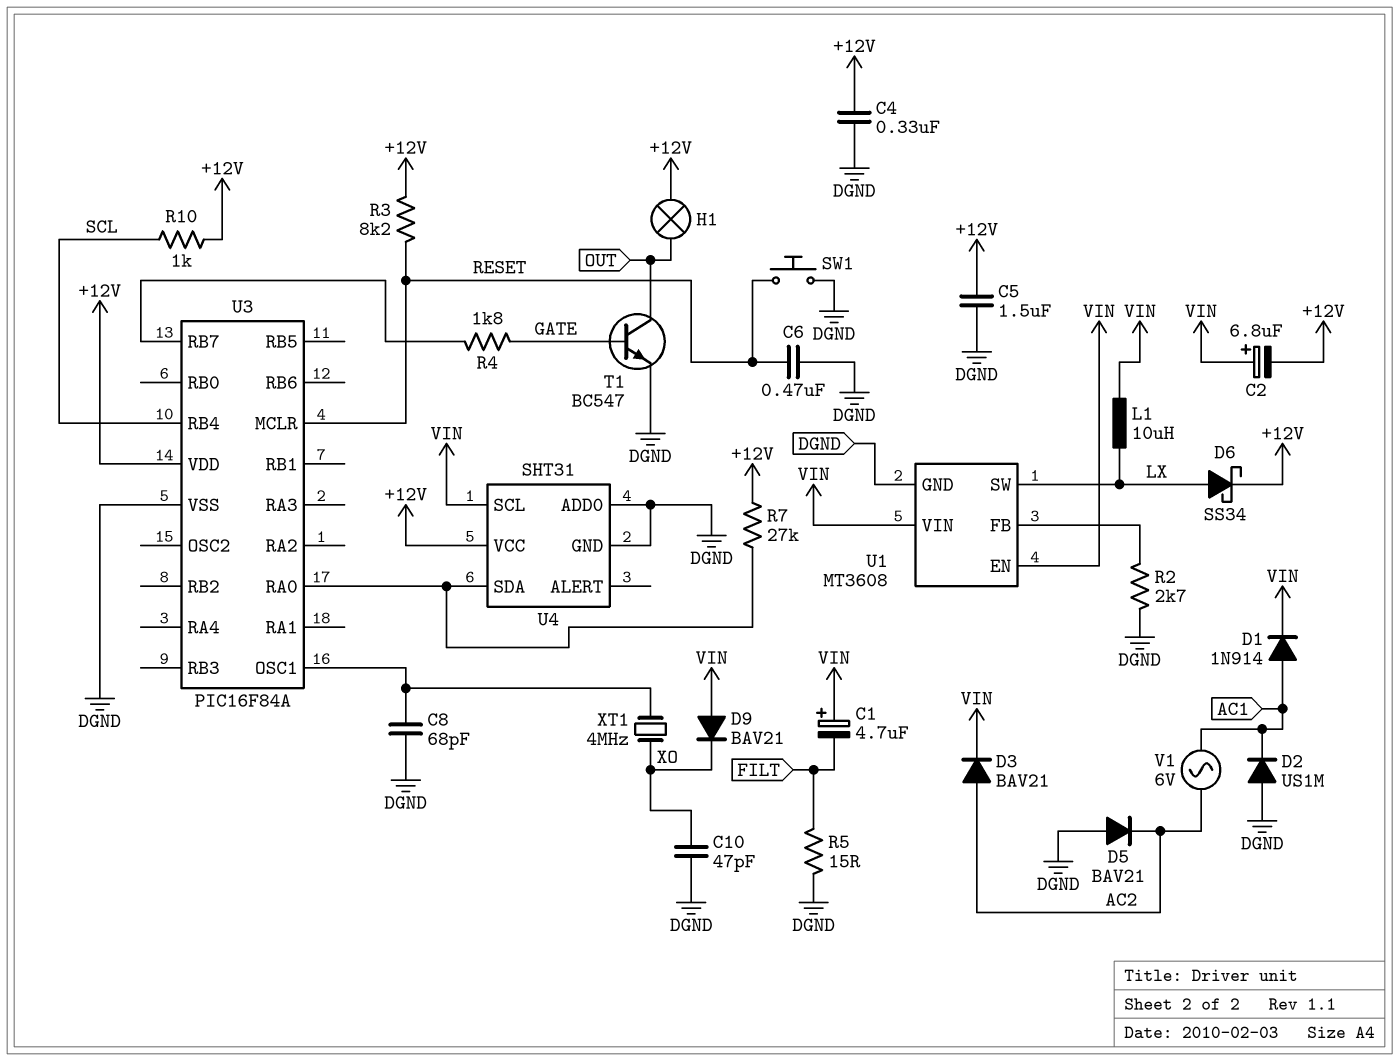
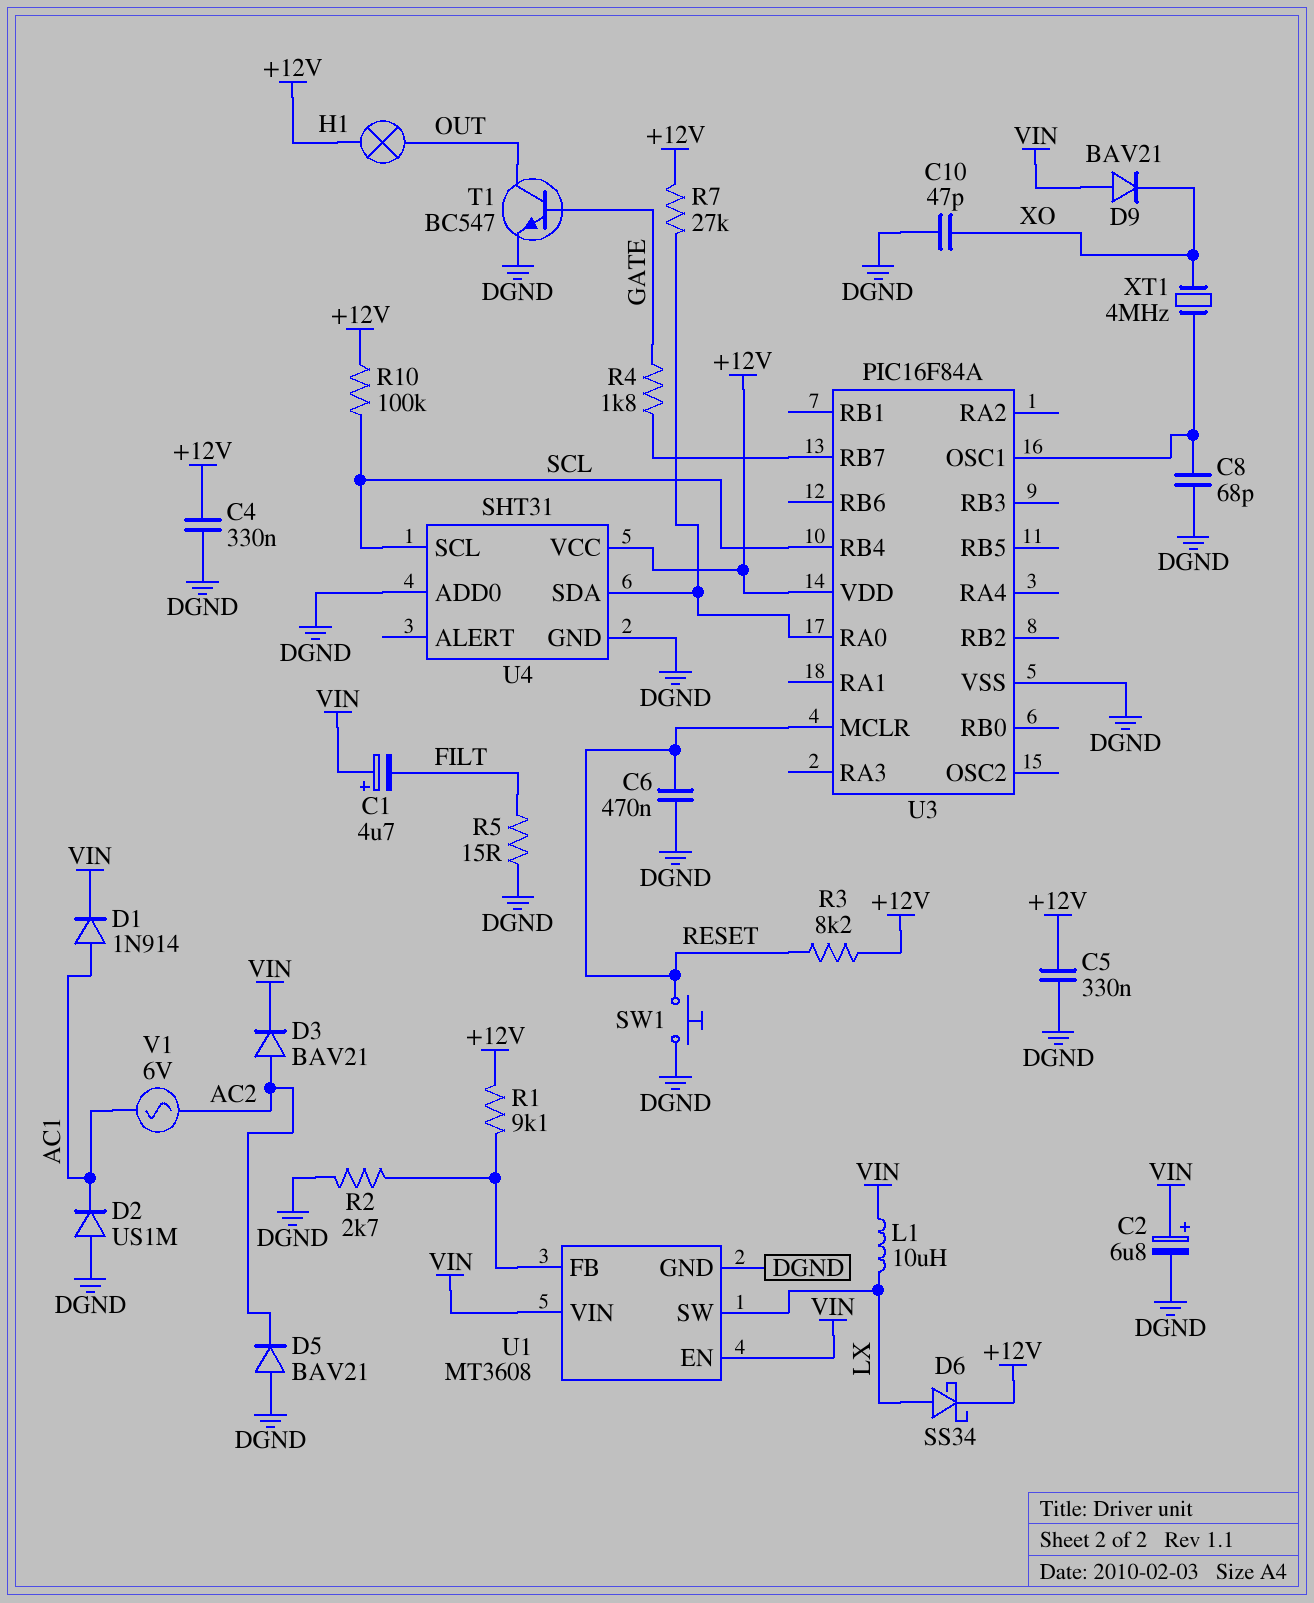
C2: 6.8uF (plus VIN, minus +12V) -> 6.8uF (plus VIN, minus DGND)
C5: 1.5uF (+12V, DGND) -> 330nF (+12V, DGND)
R1: none -> 9.1k (+12V, U1/FB)
R10: 1k (+12V, SCL) -> 100k (+12V, SCL)
U4 pin SCL: VIN -> SCL

